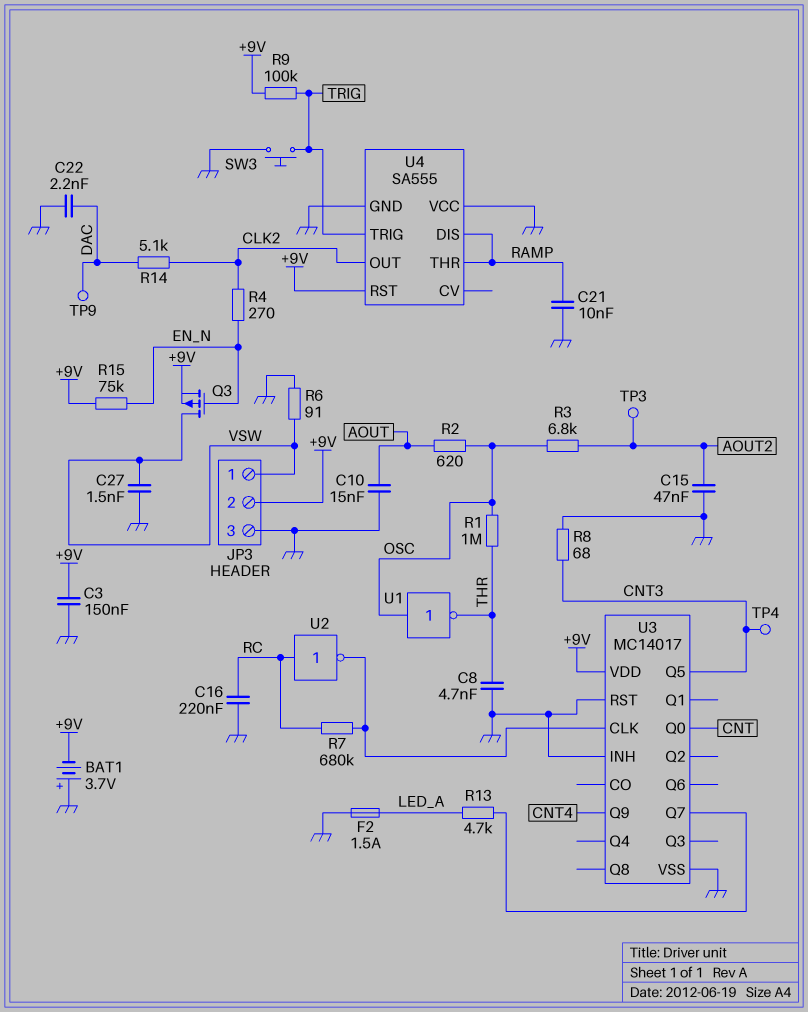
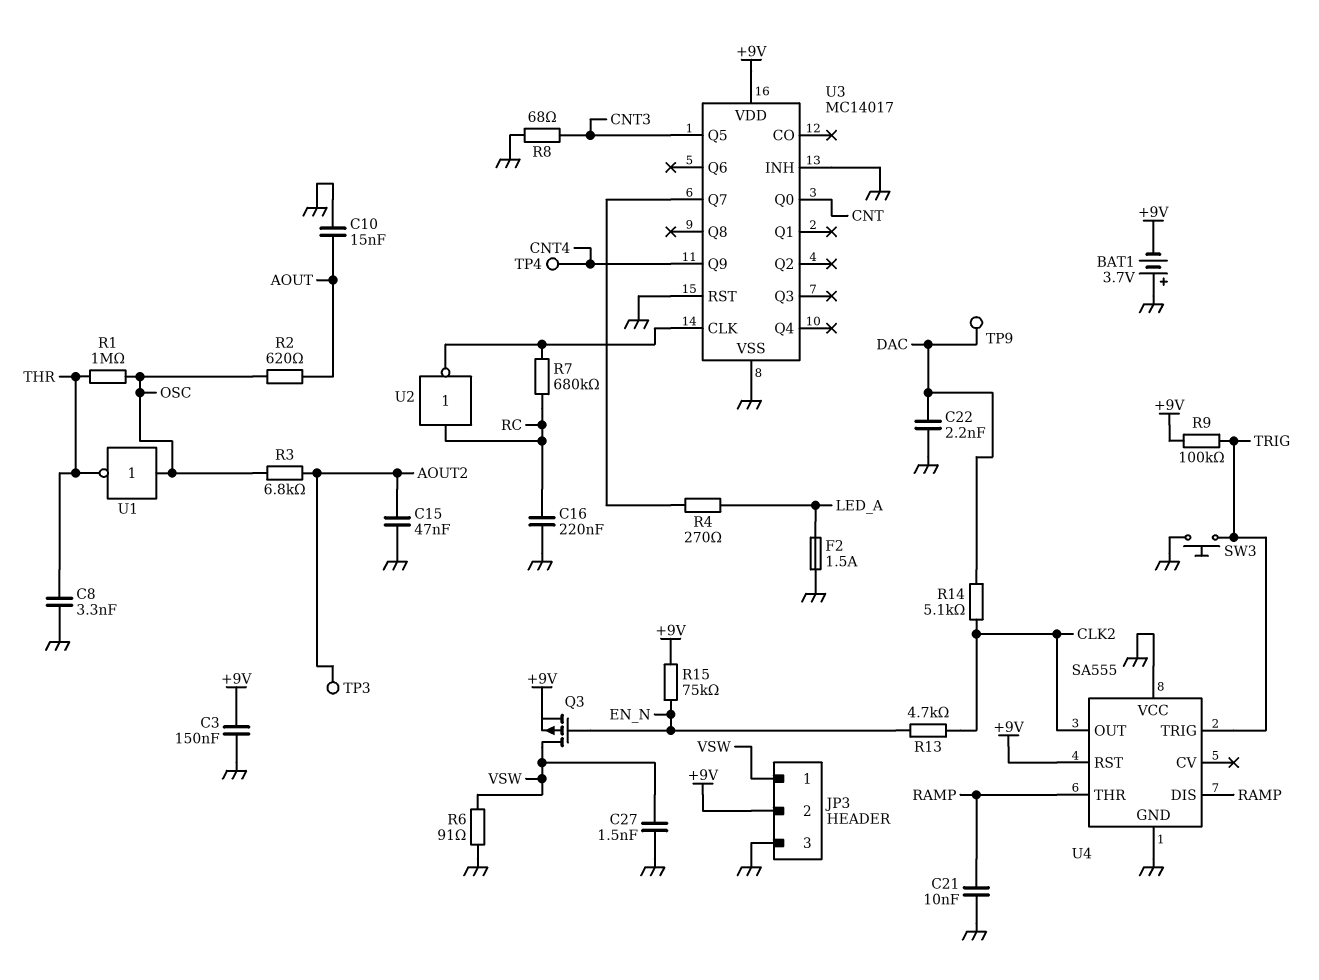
C8: 4.7nF (GND, THR) -> 3.3nF (GND, THR)
R4: 270 (CLK2, EN_N) -> 270 (LED_A, U3/Q7)
R13: 4.7k (LED_A, U3/Q7) -> 4.7k (CLK2, EN_N)
TP4: test point (CNT3) -> test point (CNT4)

